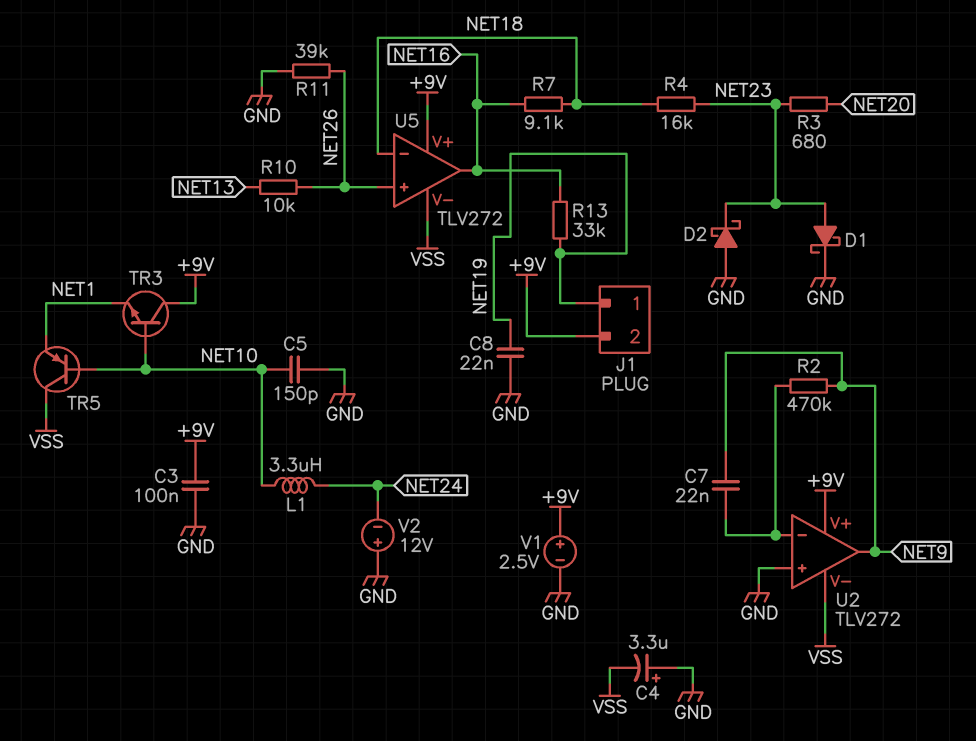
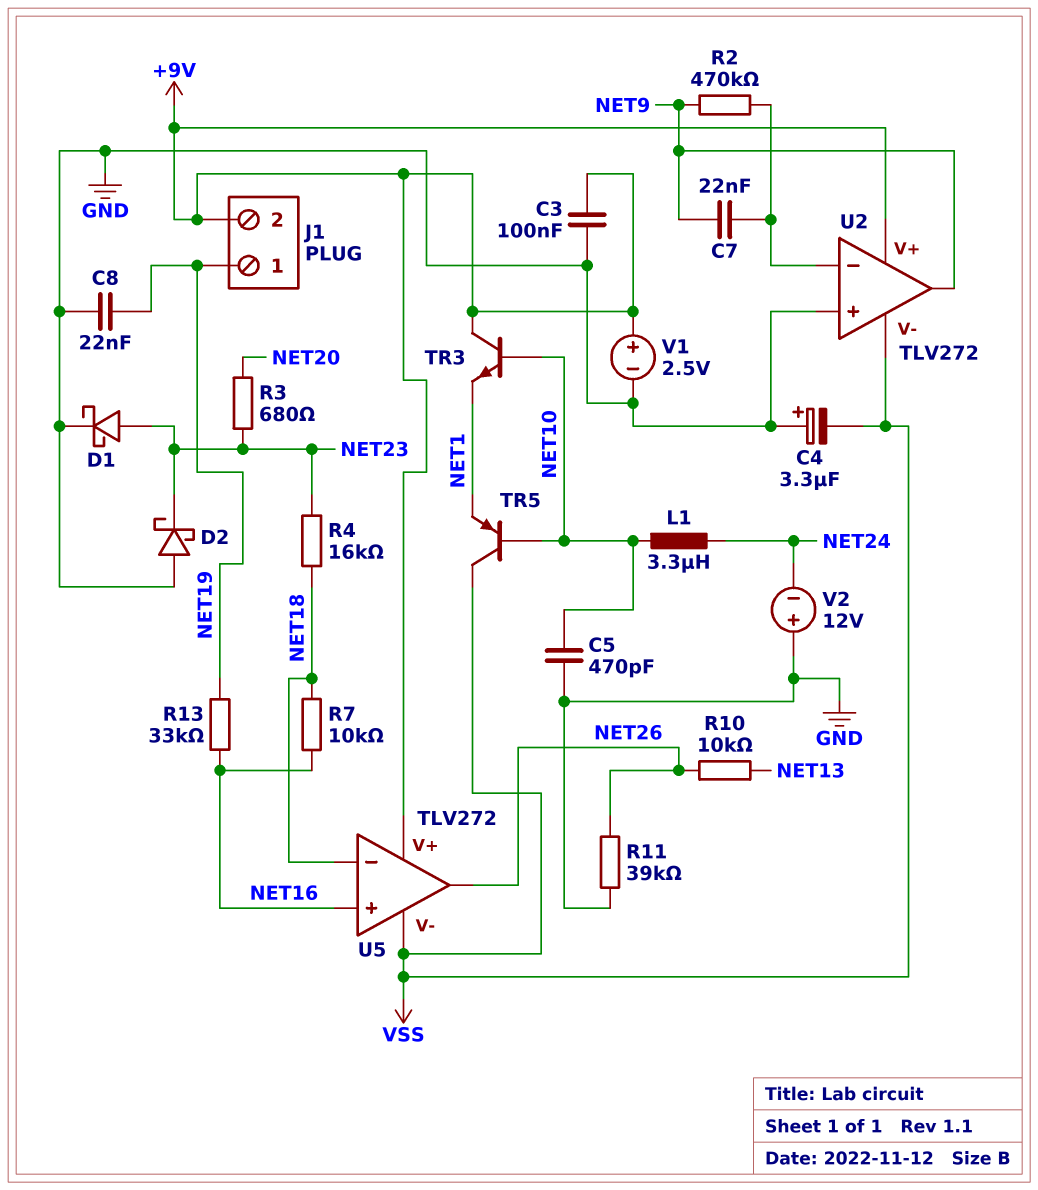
C5: 150pF (GND, NET10) -> 470pF (GND, NET10)
R7: 9.1k (NET16, NET18) -> 10k (NET16, NET18)
U5 pin in+: NET26 -> NET16
U5 pin out: NET16 -> NET26

